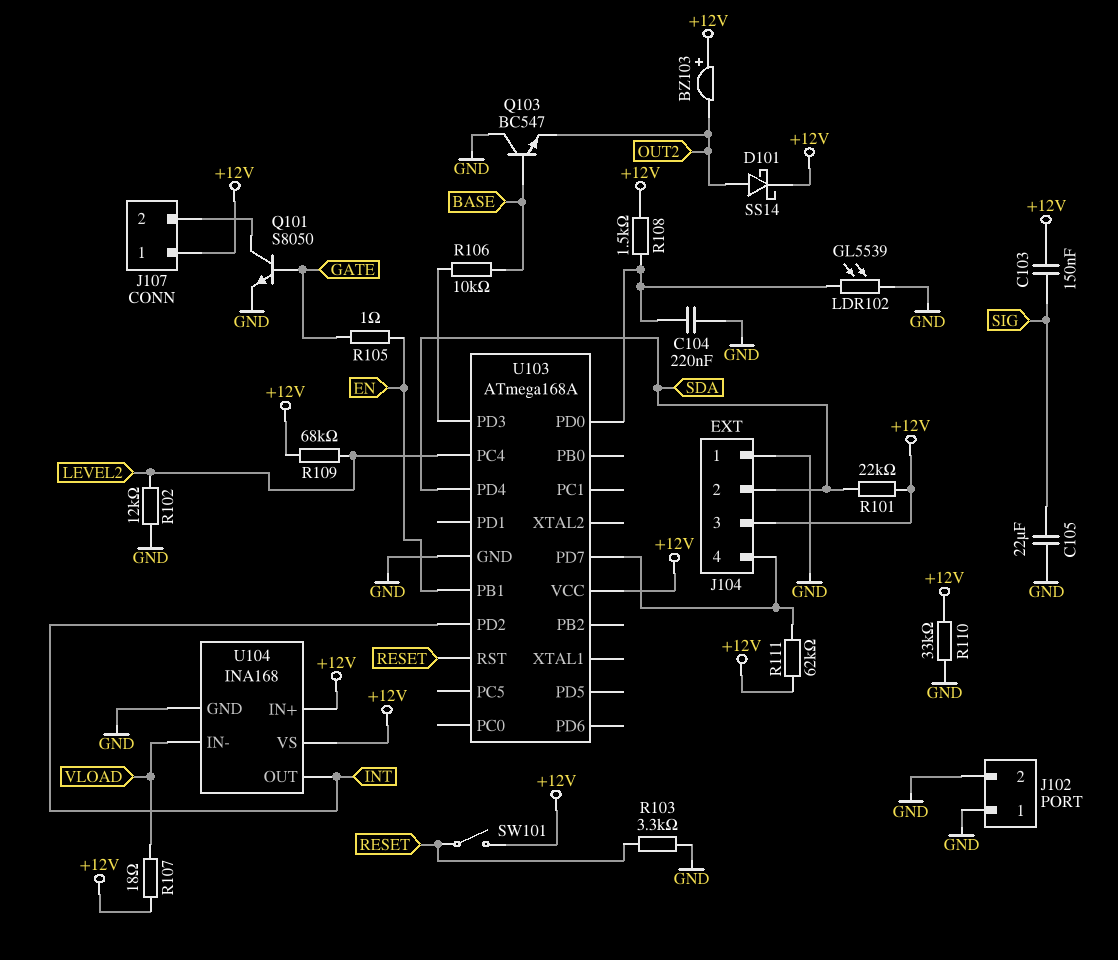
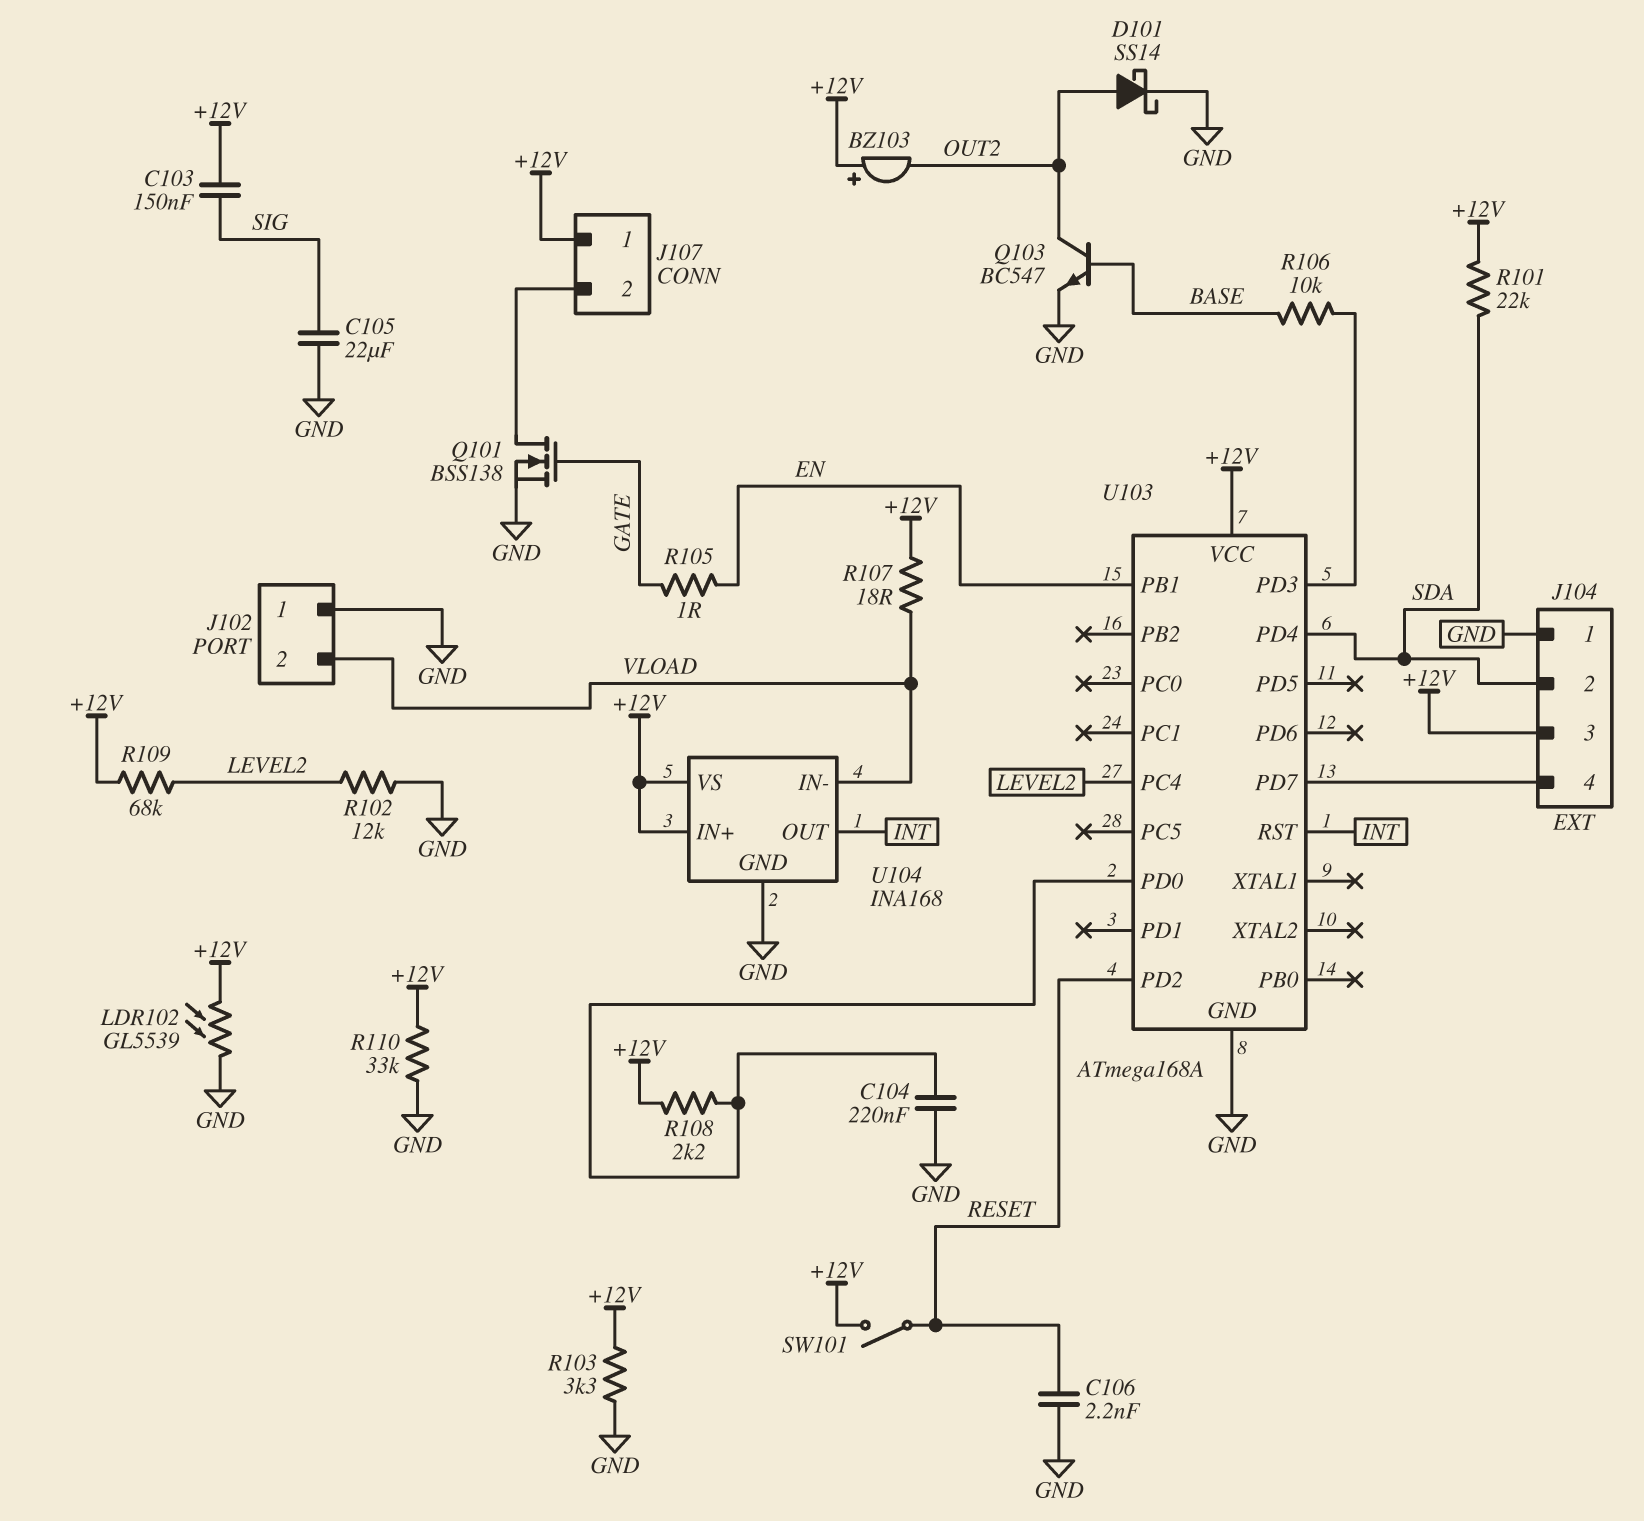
C106: none -> 2.2nF (GND, RESET)
D101: schottky SS14 (A OUT2, K +12V) -> schottky SS14 (A OUT2, K GND)
J102 pin 2: GND -> VLOAD
LDR102: GL5539 (GND, U103/PD0) -> GL5539 (+12V, GND)
Q101: NPN S8050 (B GATE, C J107/2, E GND) -> NMOS BSS138 (G GATE, D J107/2, S GND)
Q103: NPN BC547 (B BASE, C GND, E OUT2) -> NPN BC547 (B BASE, C OUT2, E GND)
R103: 3.3k (GND, RESET) -> 3.3k (+12V, GND)
R108: 1.5k (+12V, U103/PD0) -> 2.2k (+12V, U103/PD0)
R111: 62k (+12V, J104/4) -> none
U103 pin PD2: INT -> RESET
U103 pin RST: RESET -> INT

